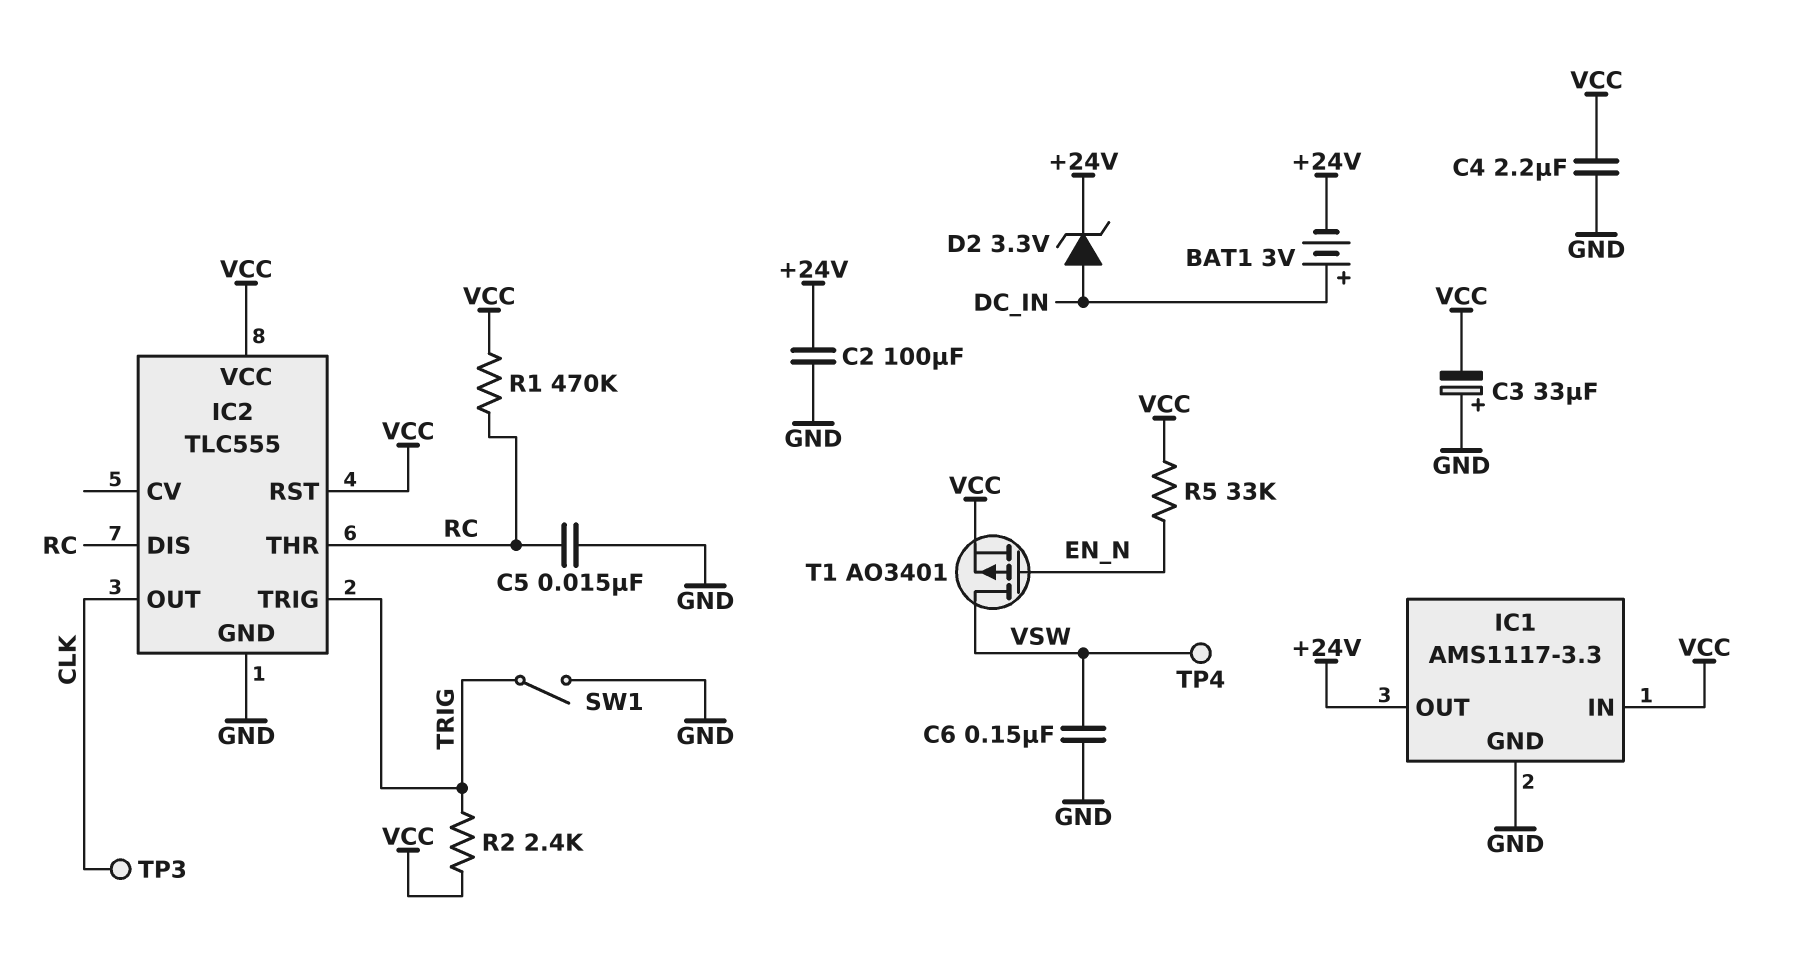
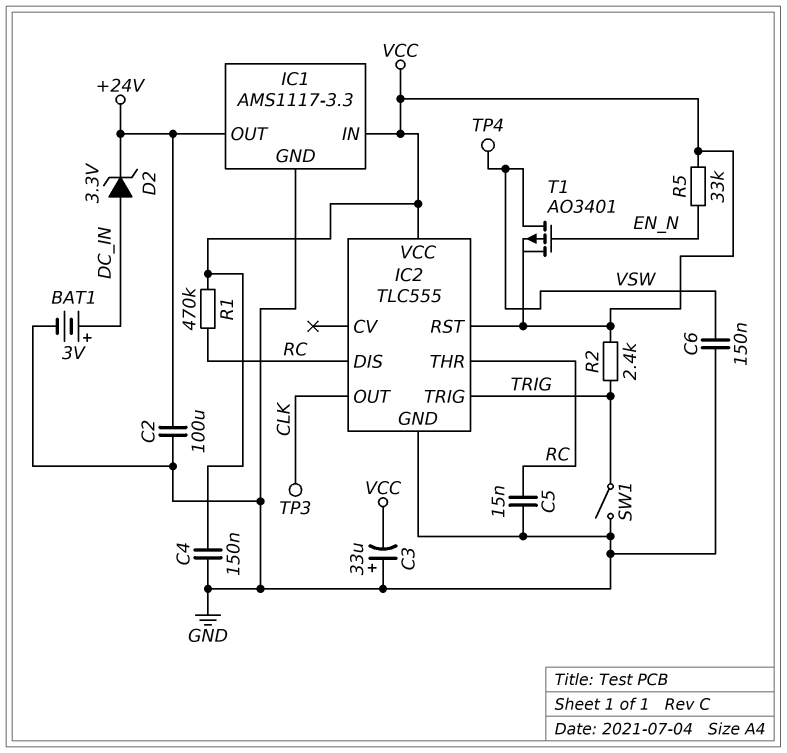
BAT1: 3V (plus DC_IN, minus +24V) -> 3V (plus DC_IN, minus GND)
C4: 2.2uF (GND, VCC) -> 150nF (GND, VCC)

